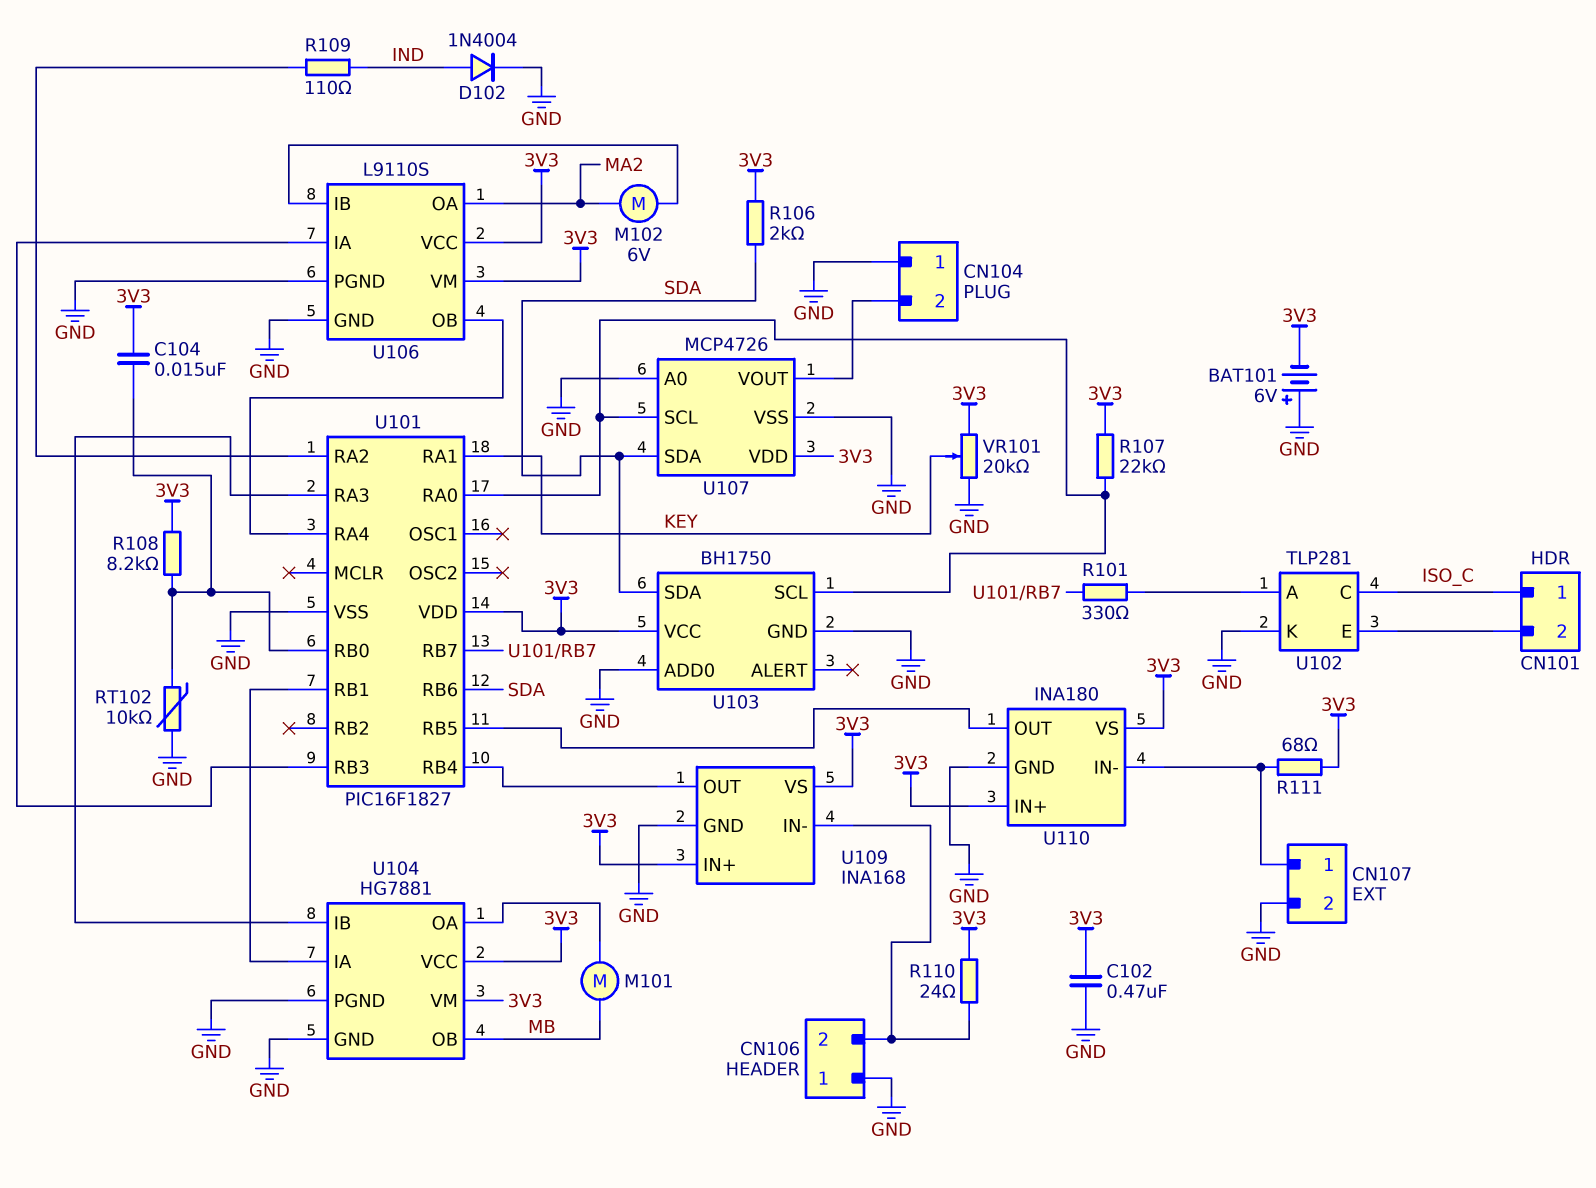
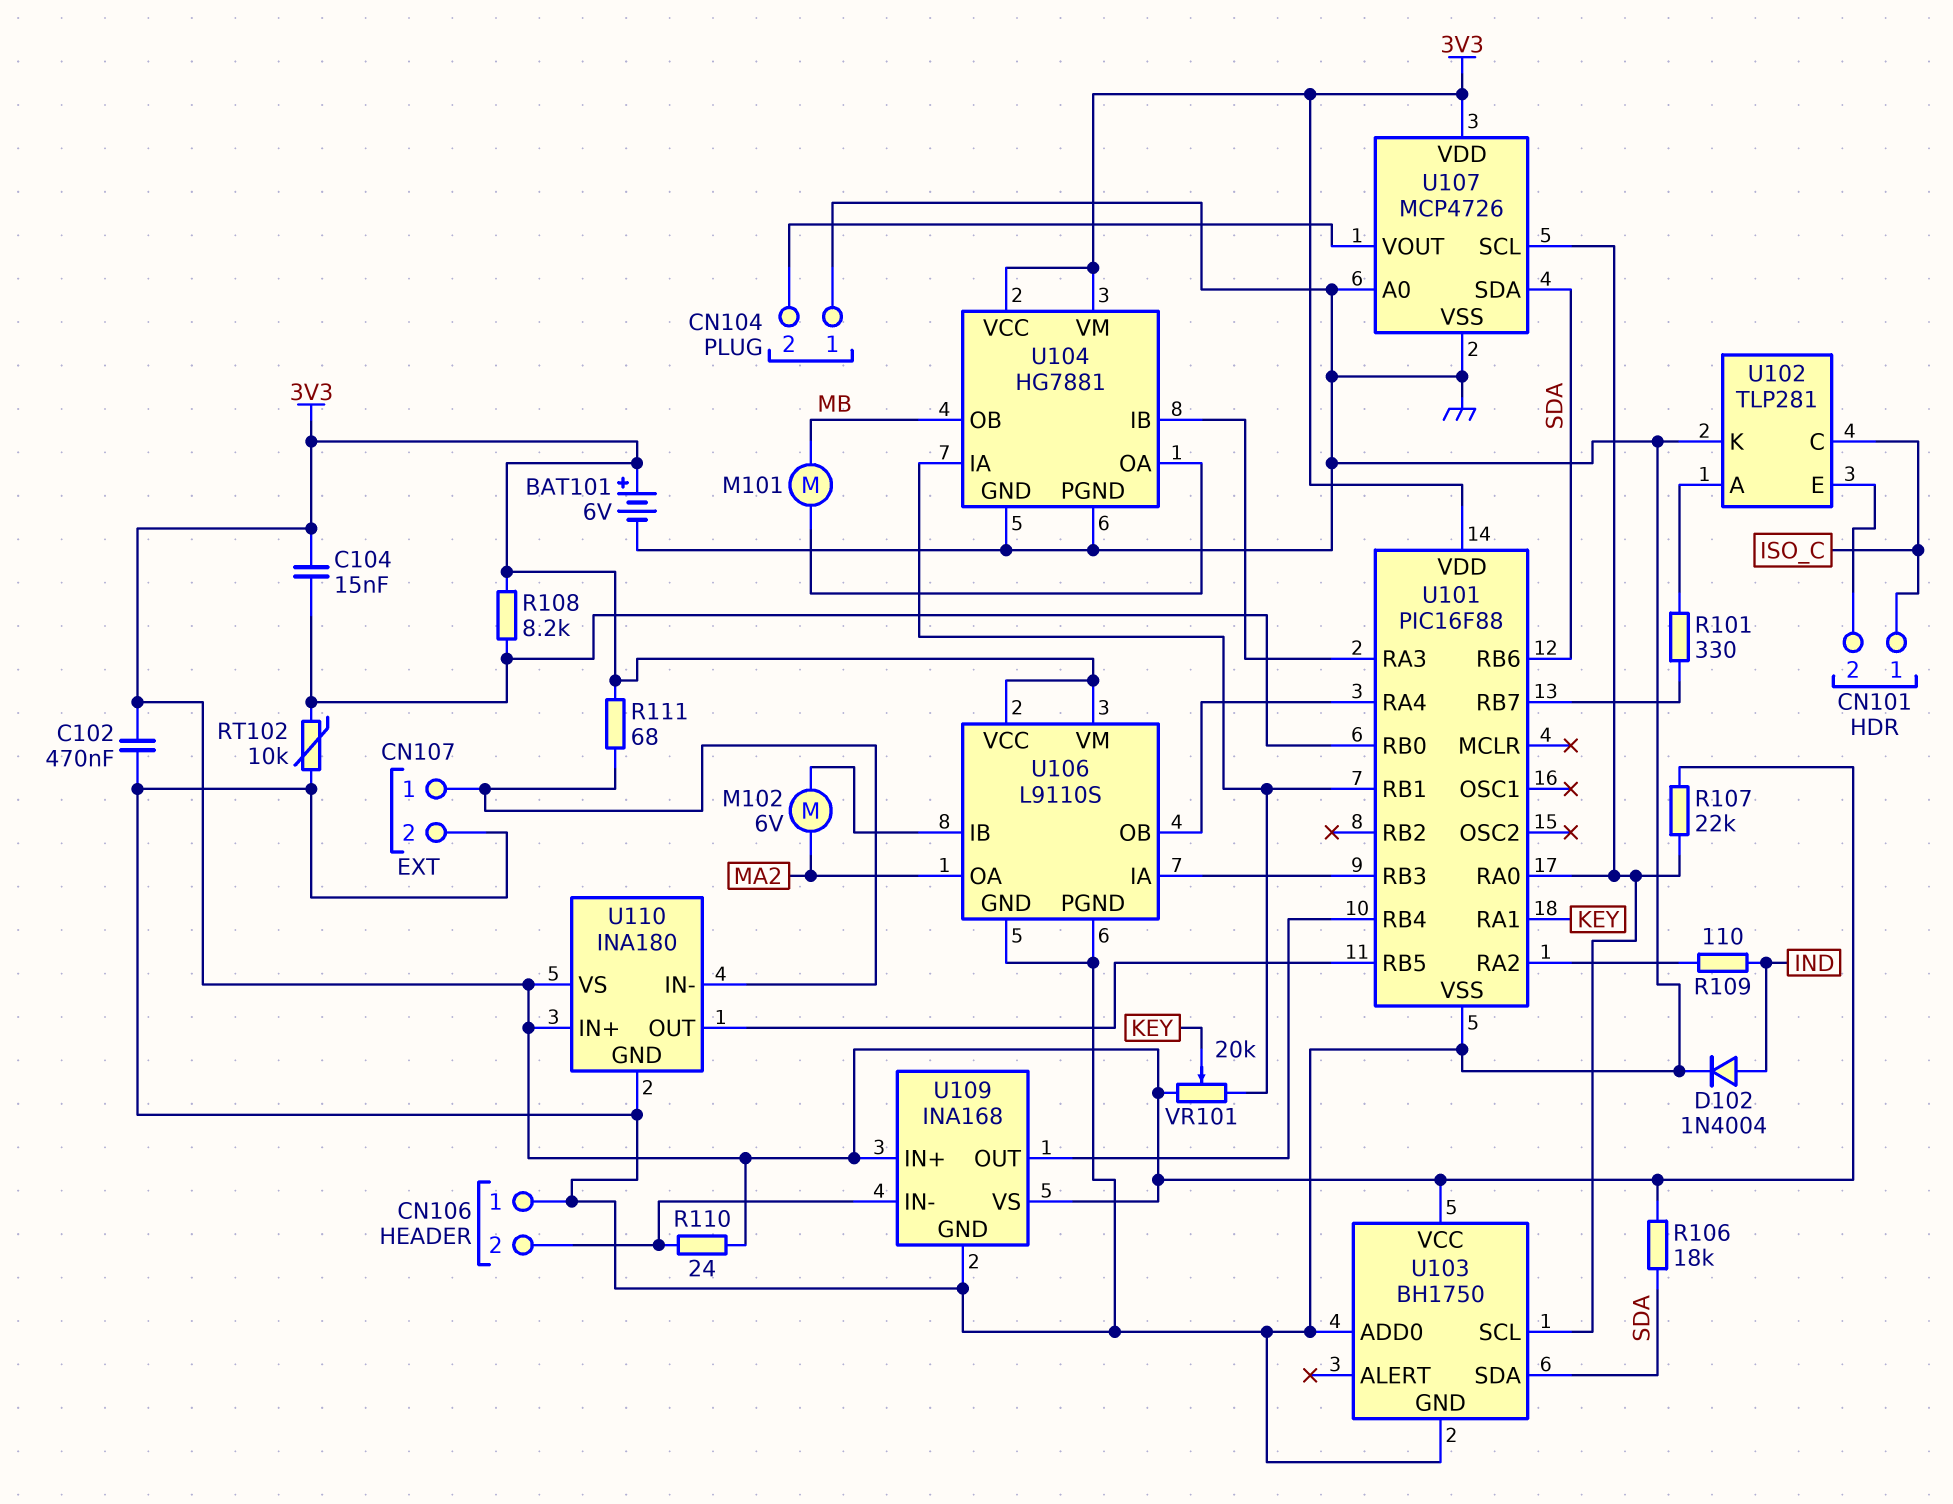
BAT101: 6V (plus GND, minus 3V3) -> 6V (plus 3V3, minus GND)
R106: 2k (3V3, SDA) -> 18k (3V3, SDA)
U101: PIC16F1827 -> PIC16F88
VR101: 20k (3V3, GND, wiper KEY) -> 20k (3V3, U101/RB1, wiper KEY)

